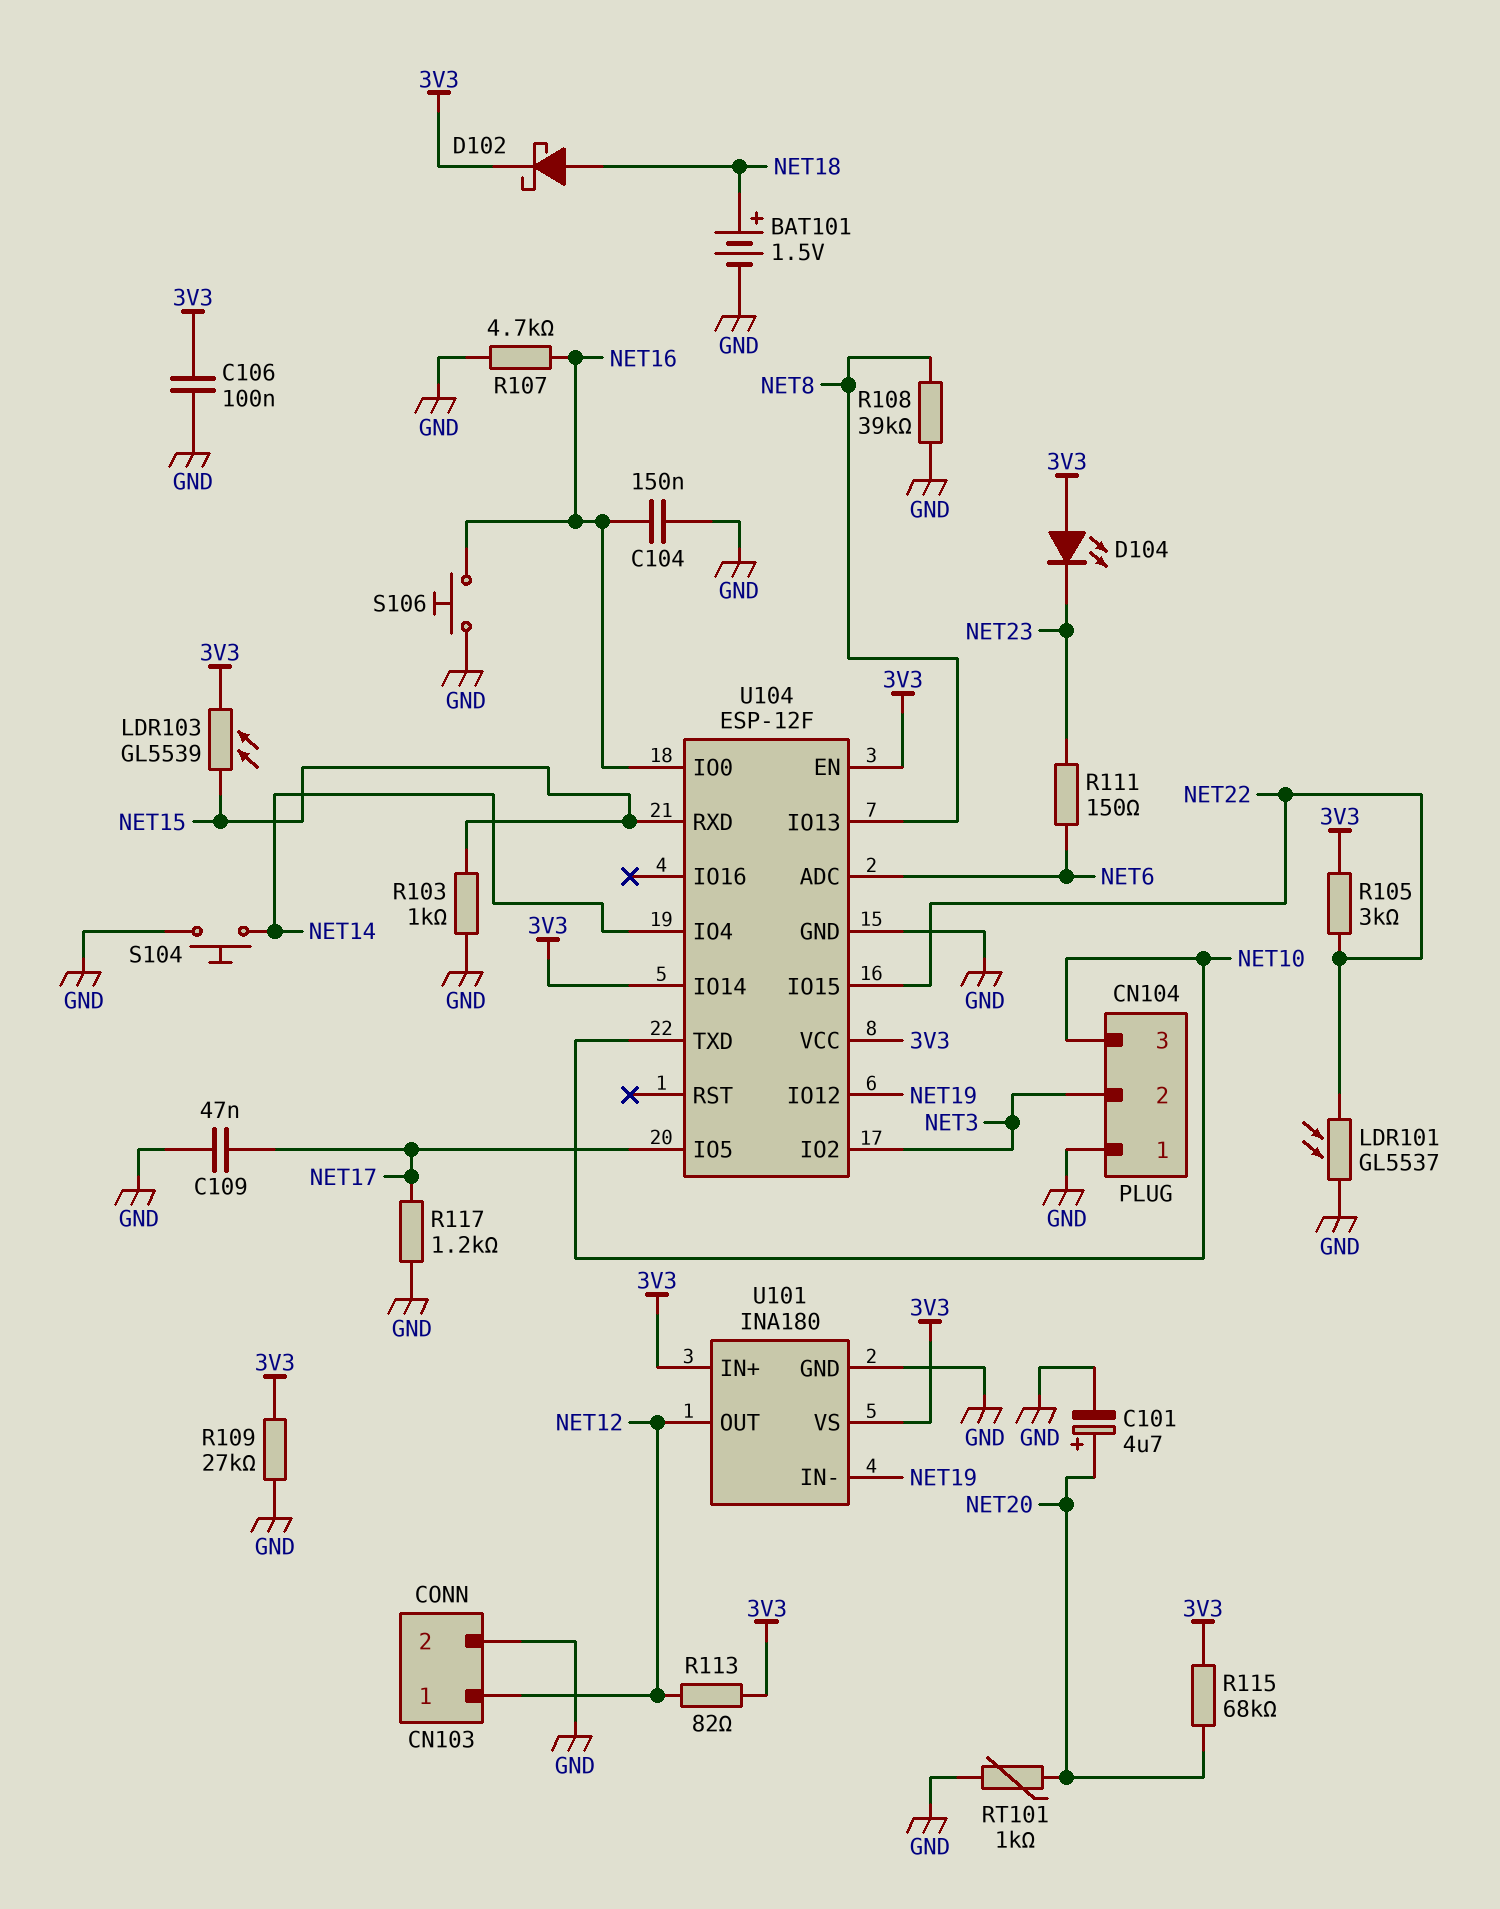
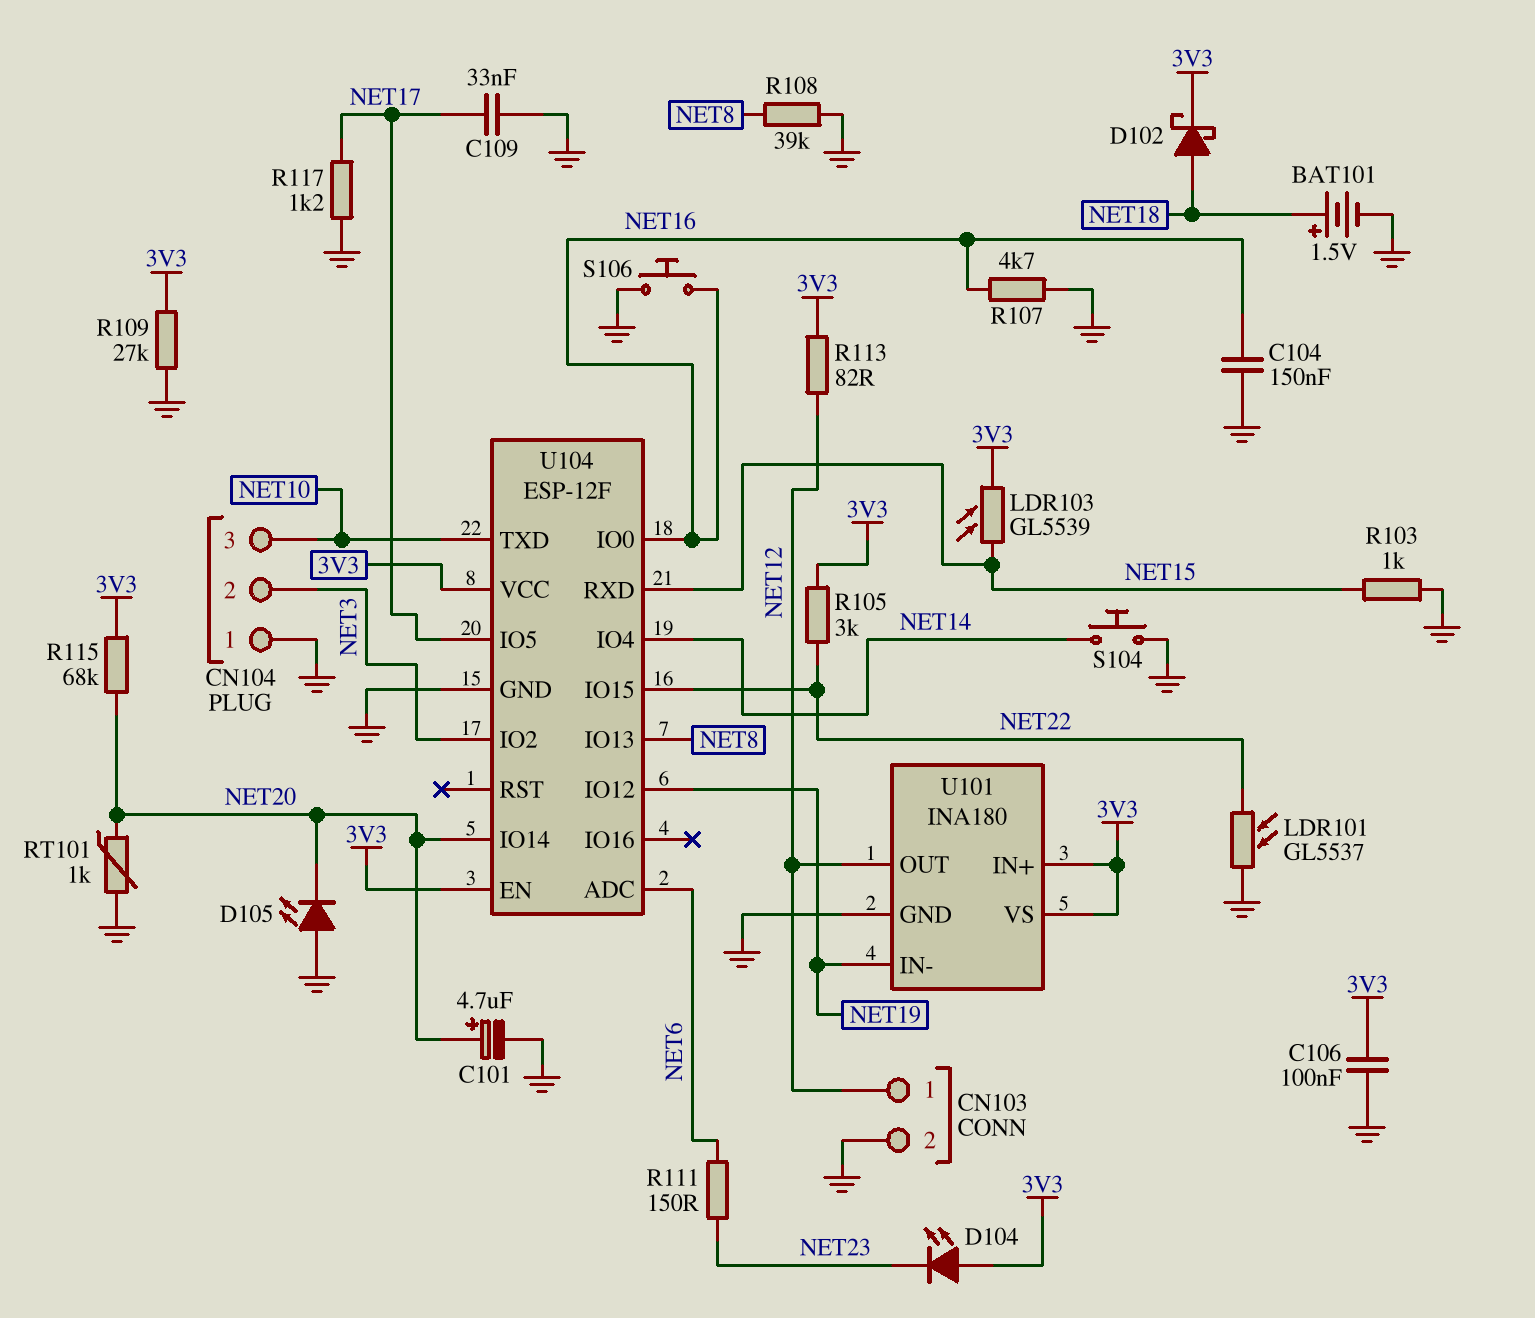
C109: 47nF (GND, NET17) -> 33nF (GND, NET17)
D105: none -> LED (A GND, K NET20)
U104 pin IO14: 3V3 -> NET20

